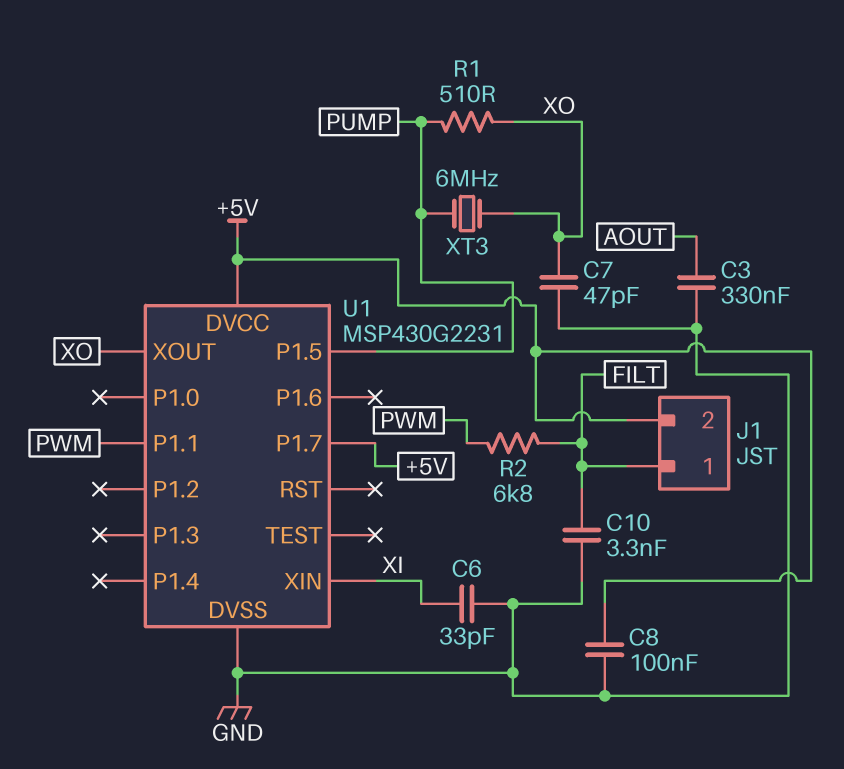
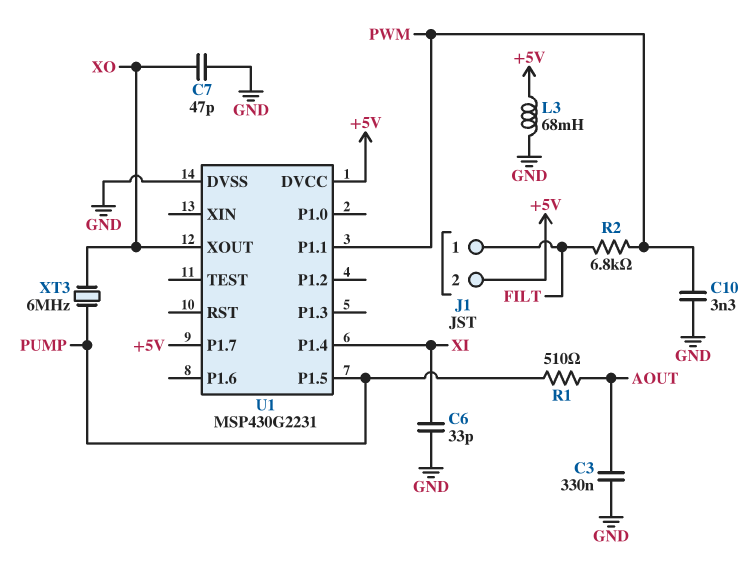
C8: 100nF (+5V, GND) -> none
C10: 3.3nF (FILT, GND) -> 3.3nF (GND, PWM)
L3: none -> 68mH (+5V, GND)
R1: 510 (PUMP, XO) -> 510 (AOUT, PUMP)
U1 pin P1.4: none -> XI
U1 pin XIN: XI -> none

